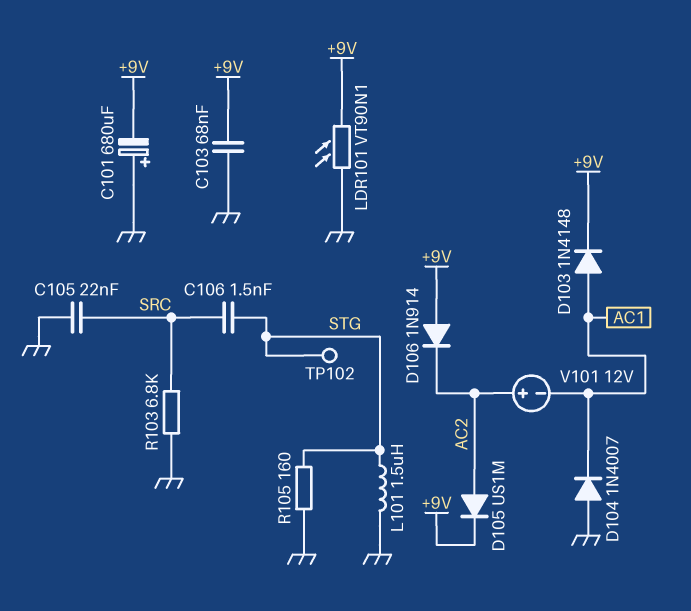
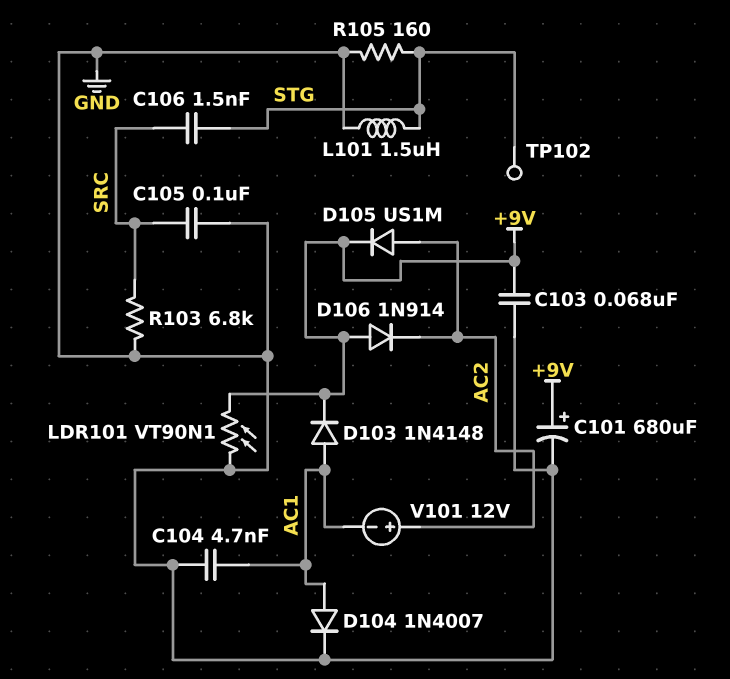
C101: 680uF (plus GND, minus +9V) -> 680uF (plus +9V, minus GND)
C104: none -> 4.7nF (AC1, GND)
C105: 22nF (GND, SRC) -> 100nF (GND, SRC)
D104: diode 1N4007 (A GND, K AC1) -> diode 1N4007 (A AC1, K GND)

